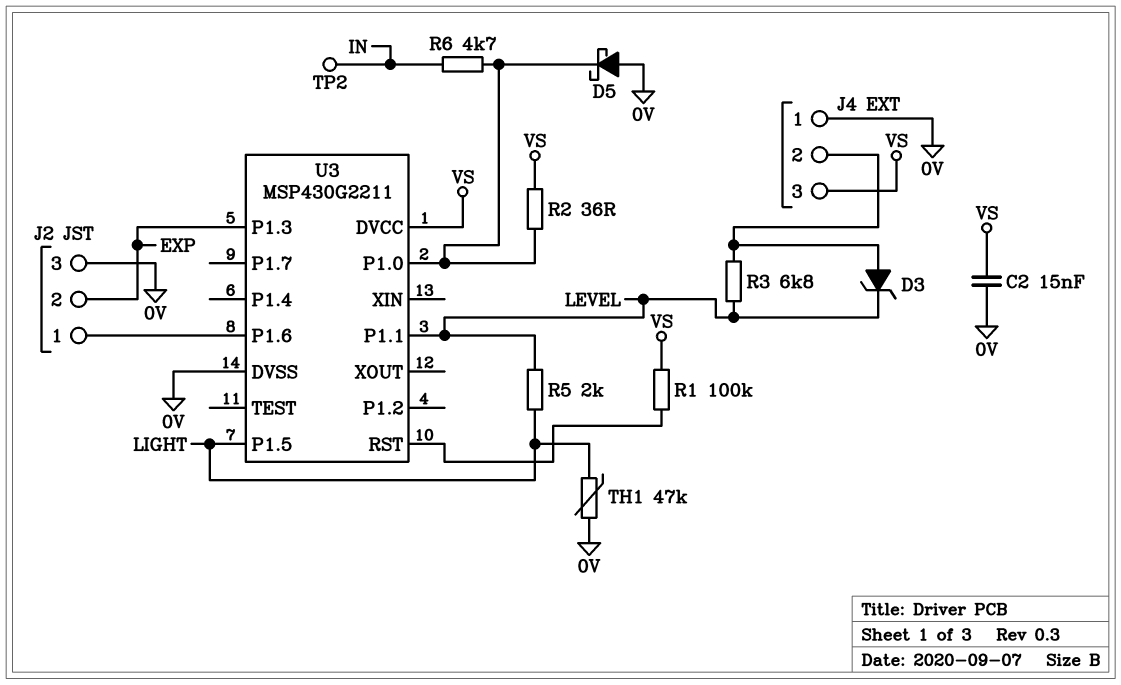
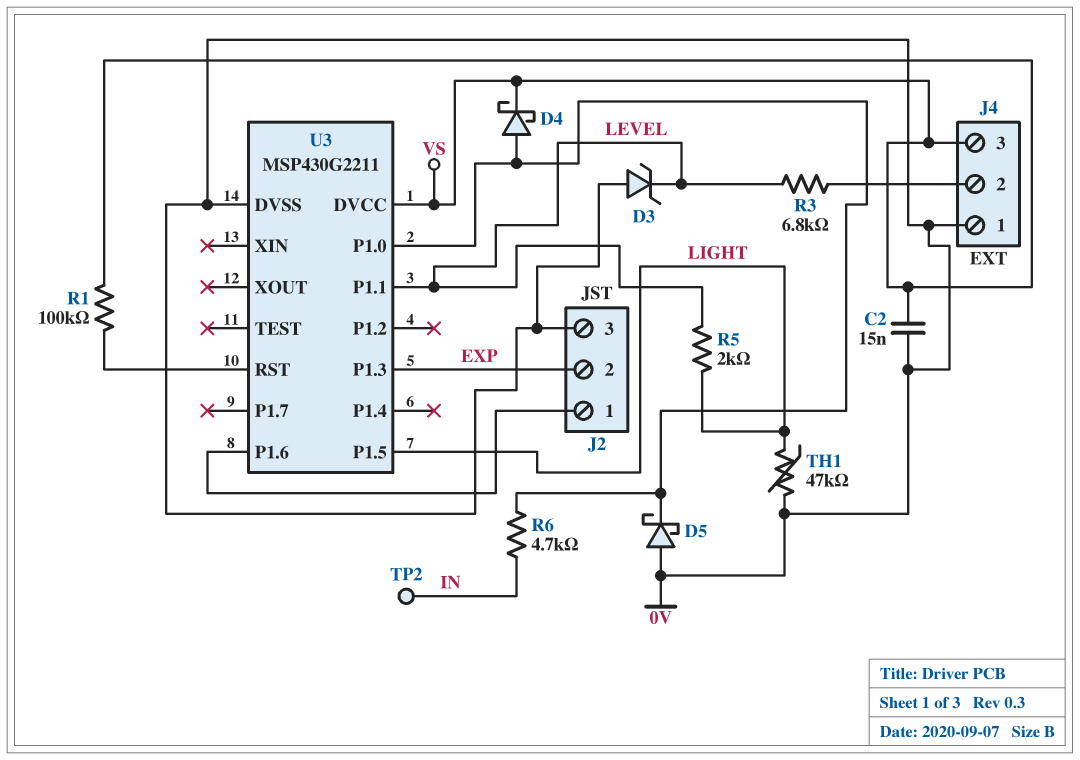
D3: zener (A J4/2, K LEVEL) -> zener (A 0V, K LEVEL)
D4: none -> schottky (A U3/P1.0, K VS)
R2: 36 (U3/P1.0, VS) -> none

